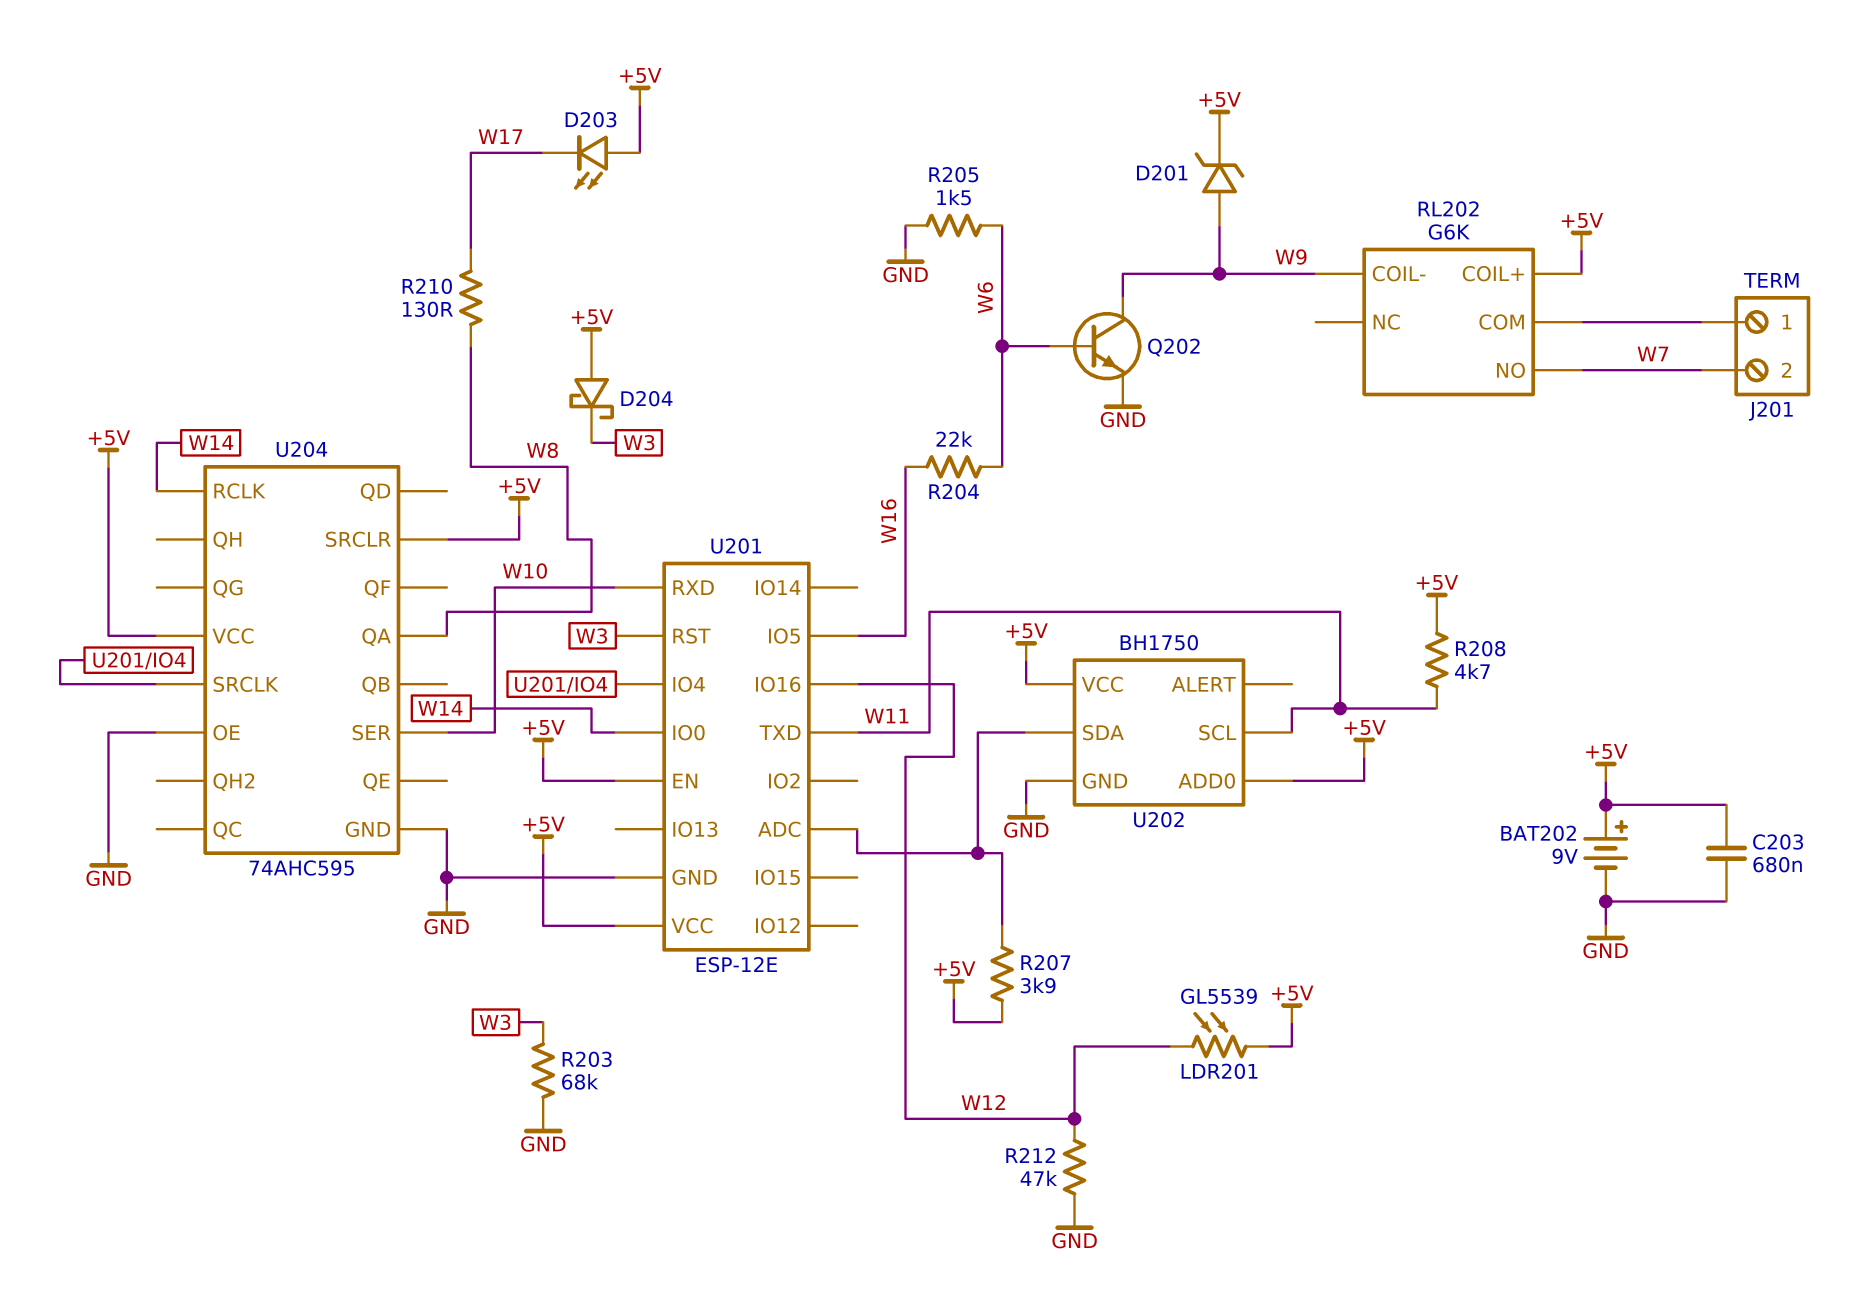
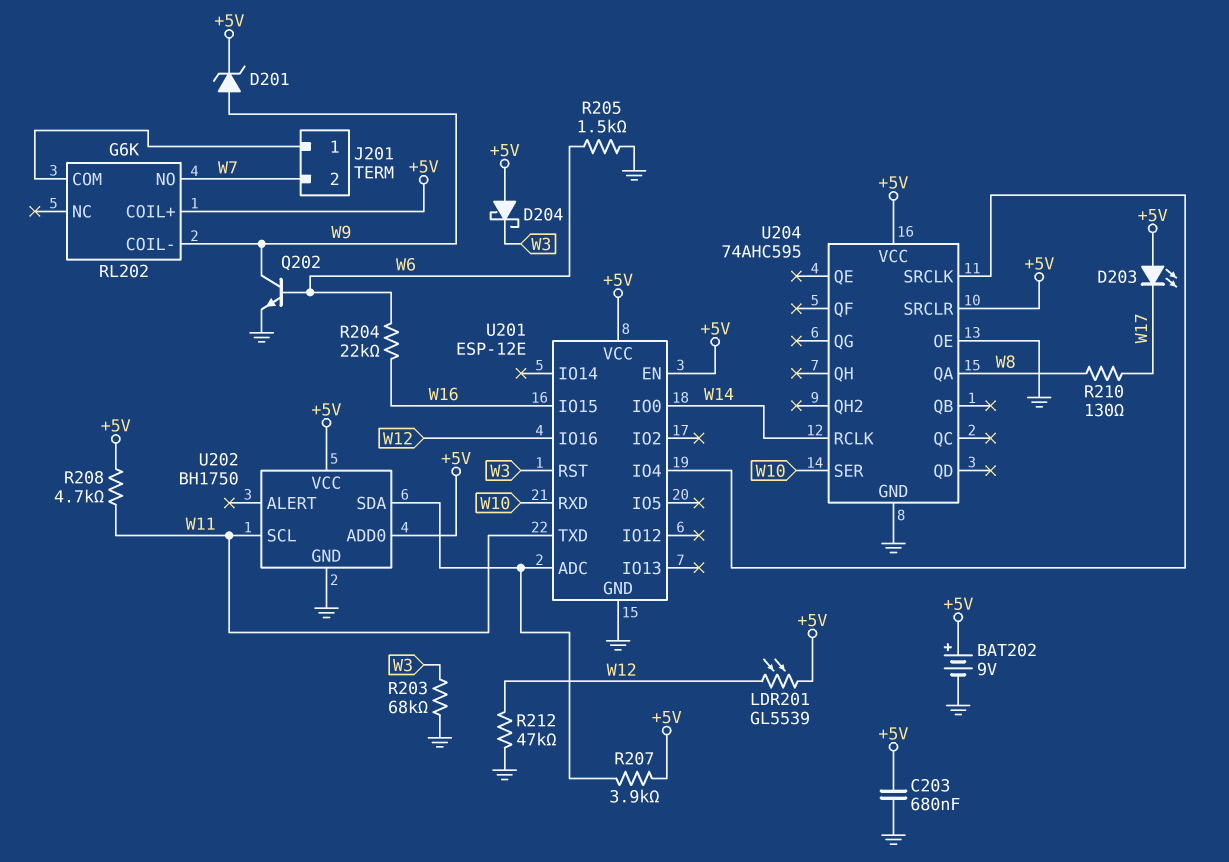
U201 pin IO5: W16 -> none
U201 pin IO15: none -> W16

